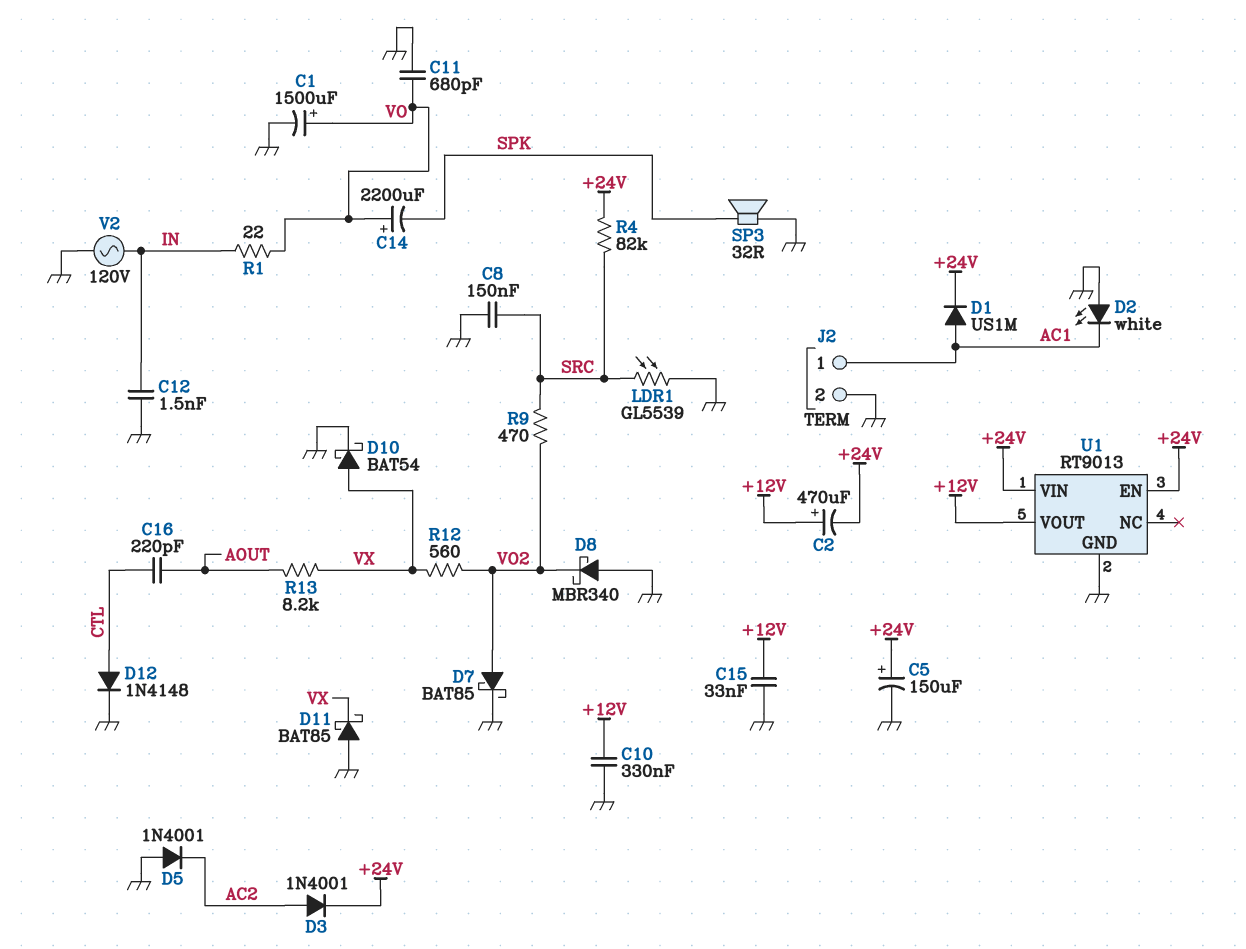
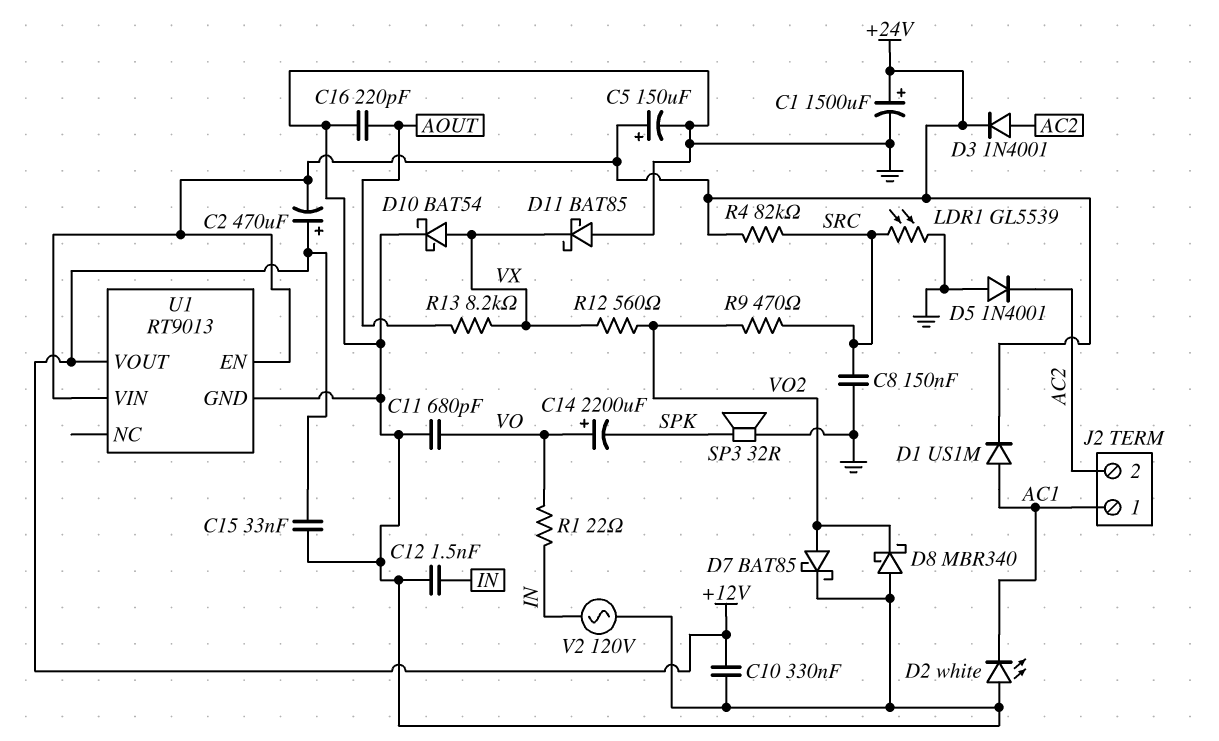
C1: 1500uF (plus VO, minus GND) -> 1500uF (plus +24V, minus GND)
C16: 220pF (AOUT, CTL) -> 220pF (AOUT, GND)
D12: diode 1N4148 (A CTL, K GND) -> none
J2 pin 2: GND -> AC2

